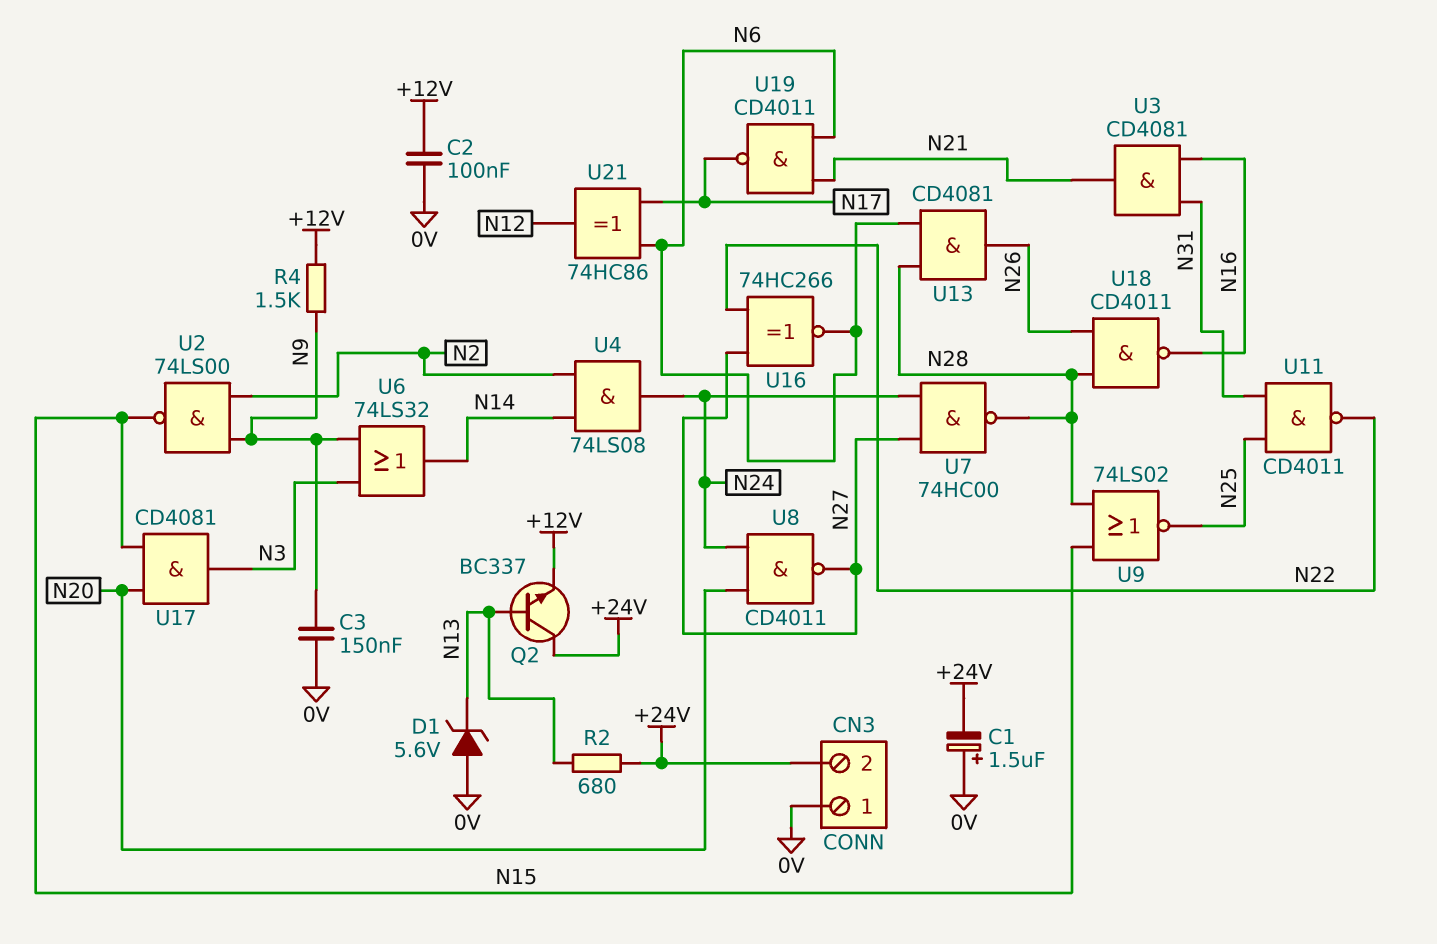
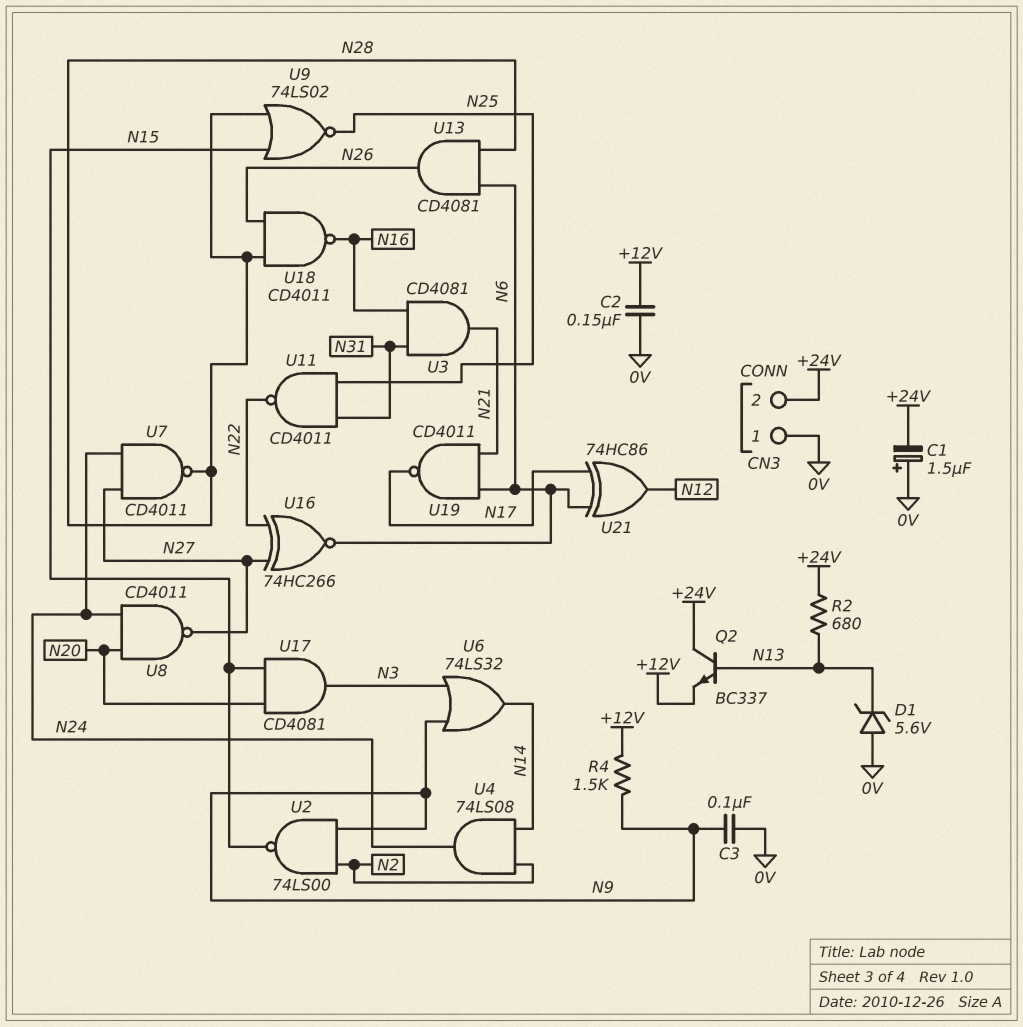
C2: 100nF (+12V, 0V) -> 150nF (+12V, 0V)
C3: 150nF (0V, N9) -> 100nF (0V, N9)
U7: NAND 74HC00 (in N24, in N27, out N28) -> NAND CD4011 (in N24, in N27, out N28)

